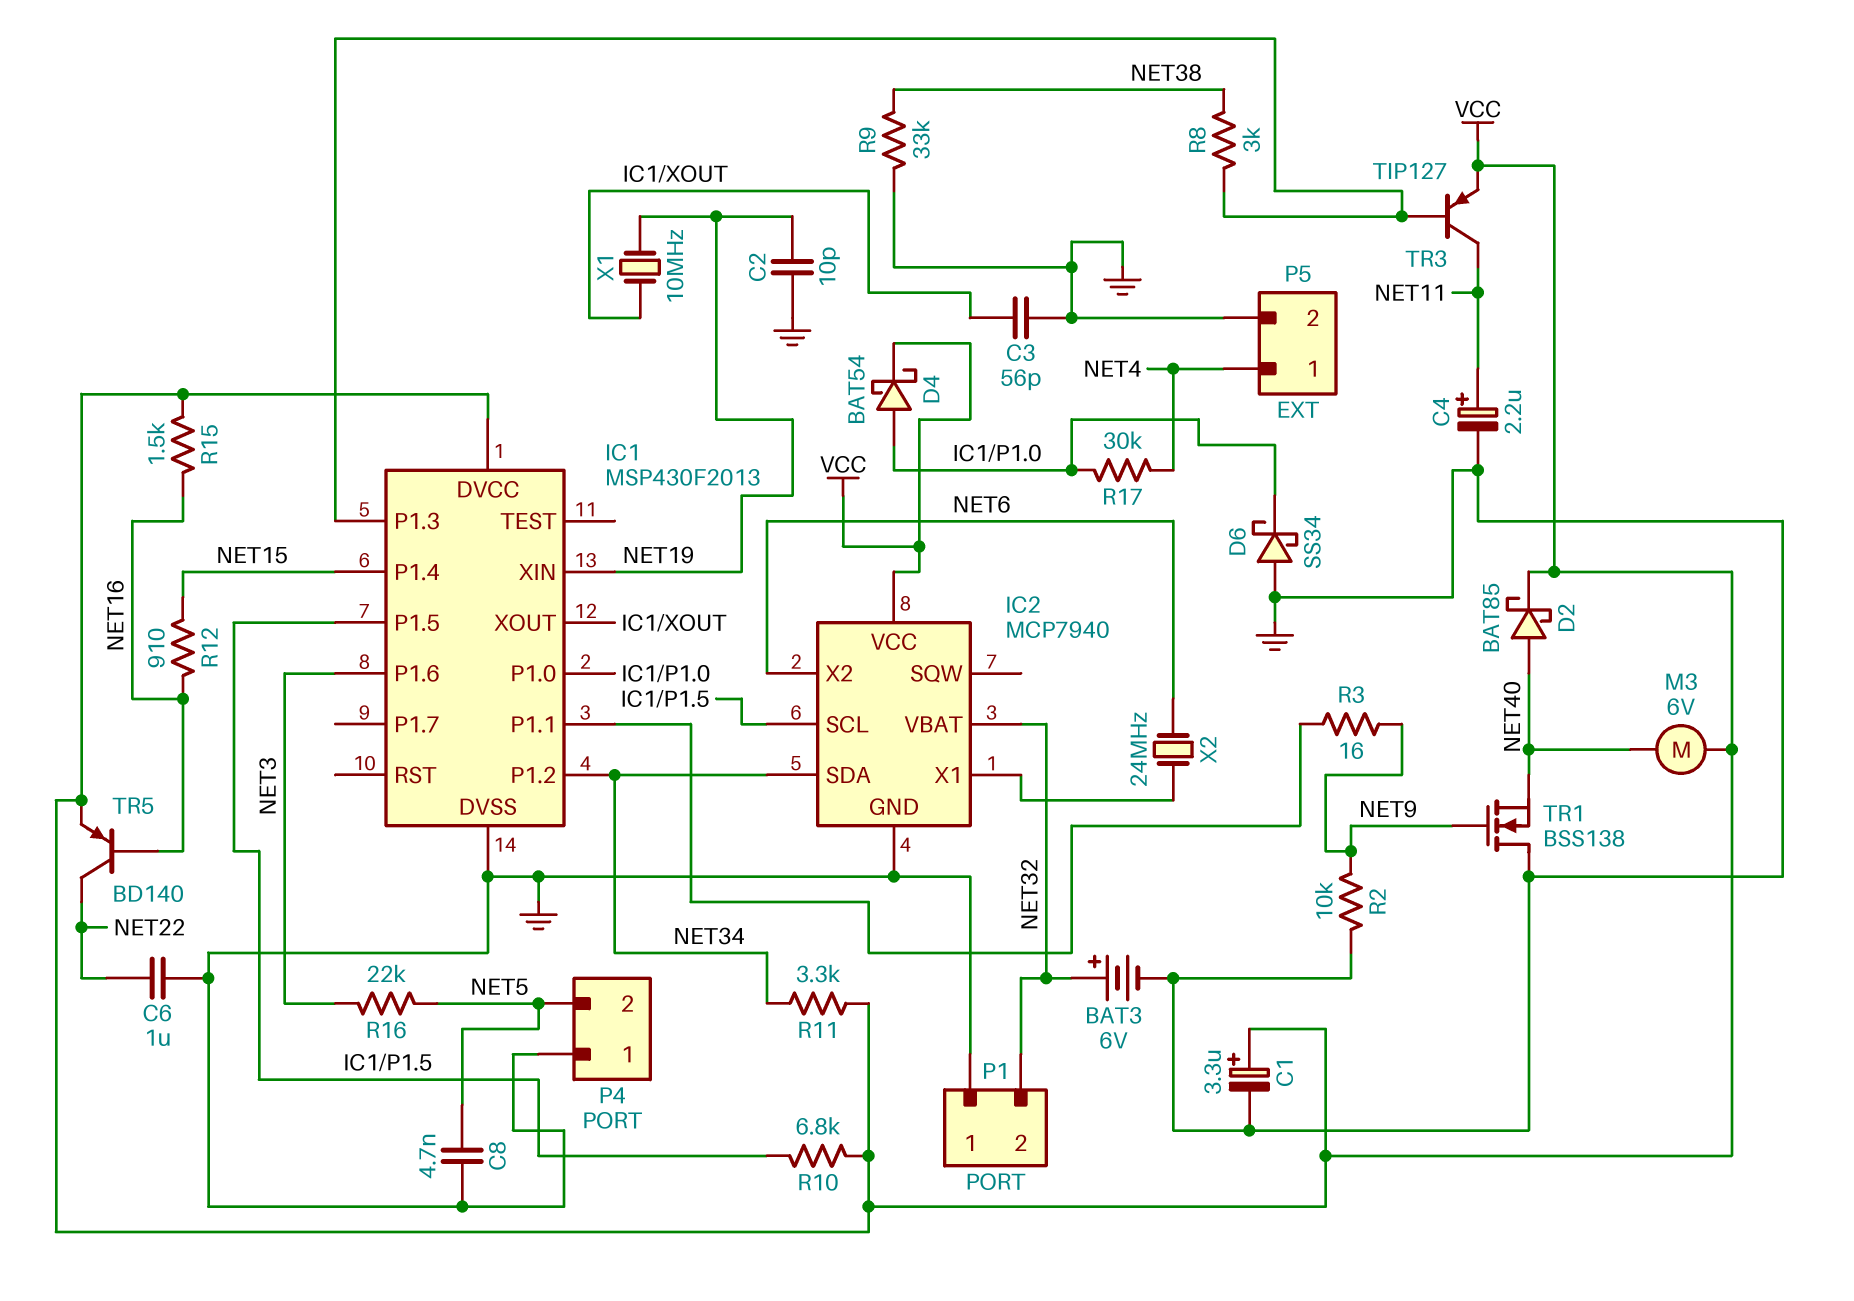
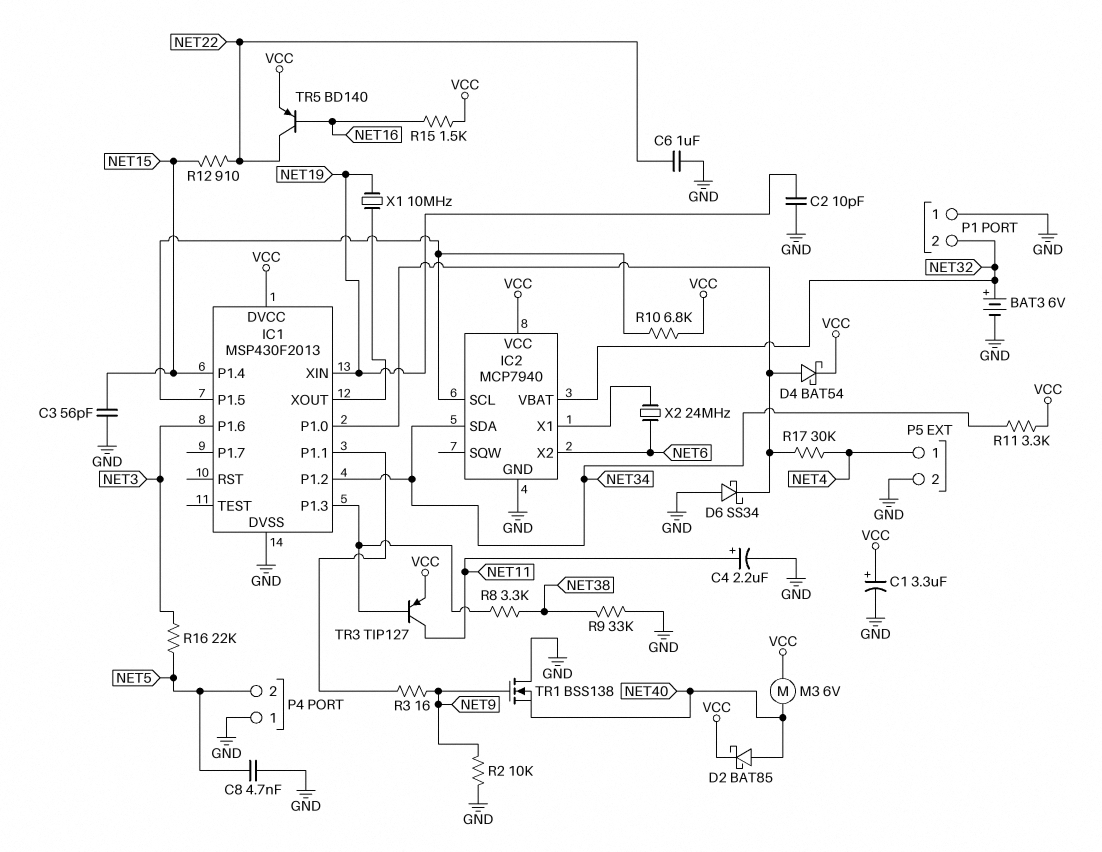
C3: 56pF (GND, IC1/XOUT) -> 56pF (GND, NET15)
R8: 3k (IC1/P1.3, NET38) -> 3.3k (IC1/P1.3, NET38)
R12: 910 (NET15, NET16) -> 910 (NET15, NET22)

